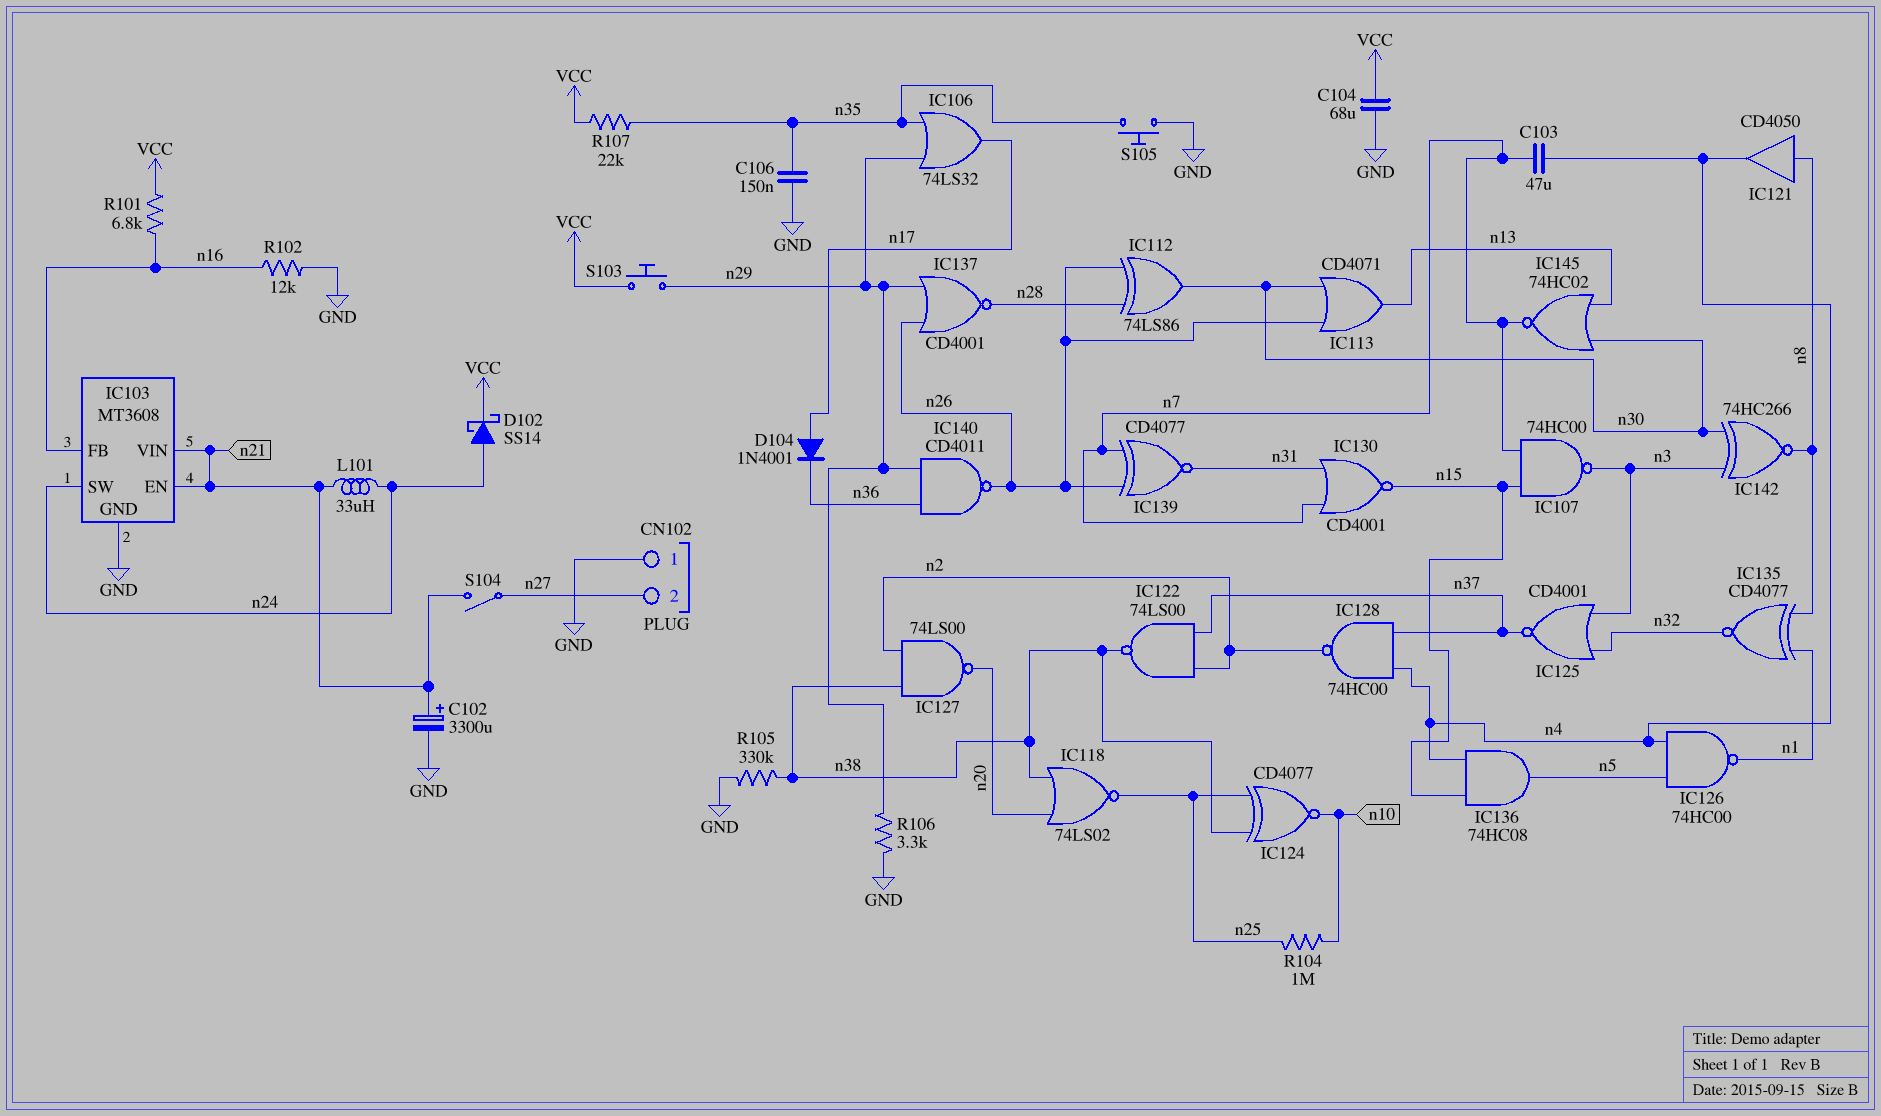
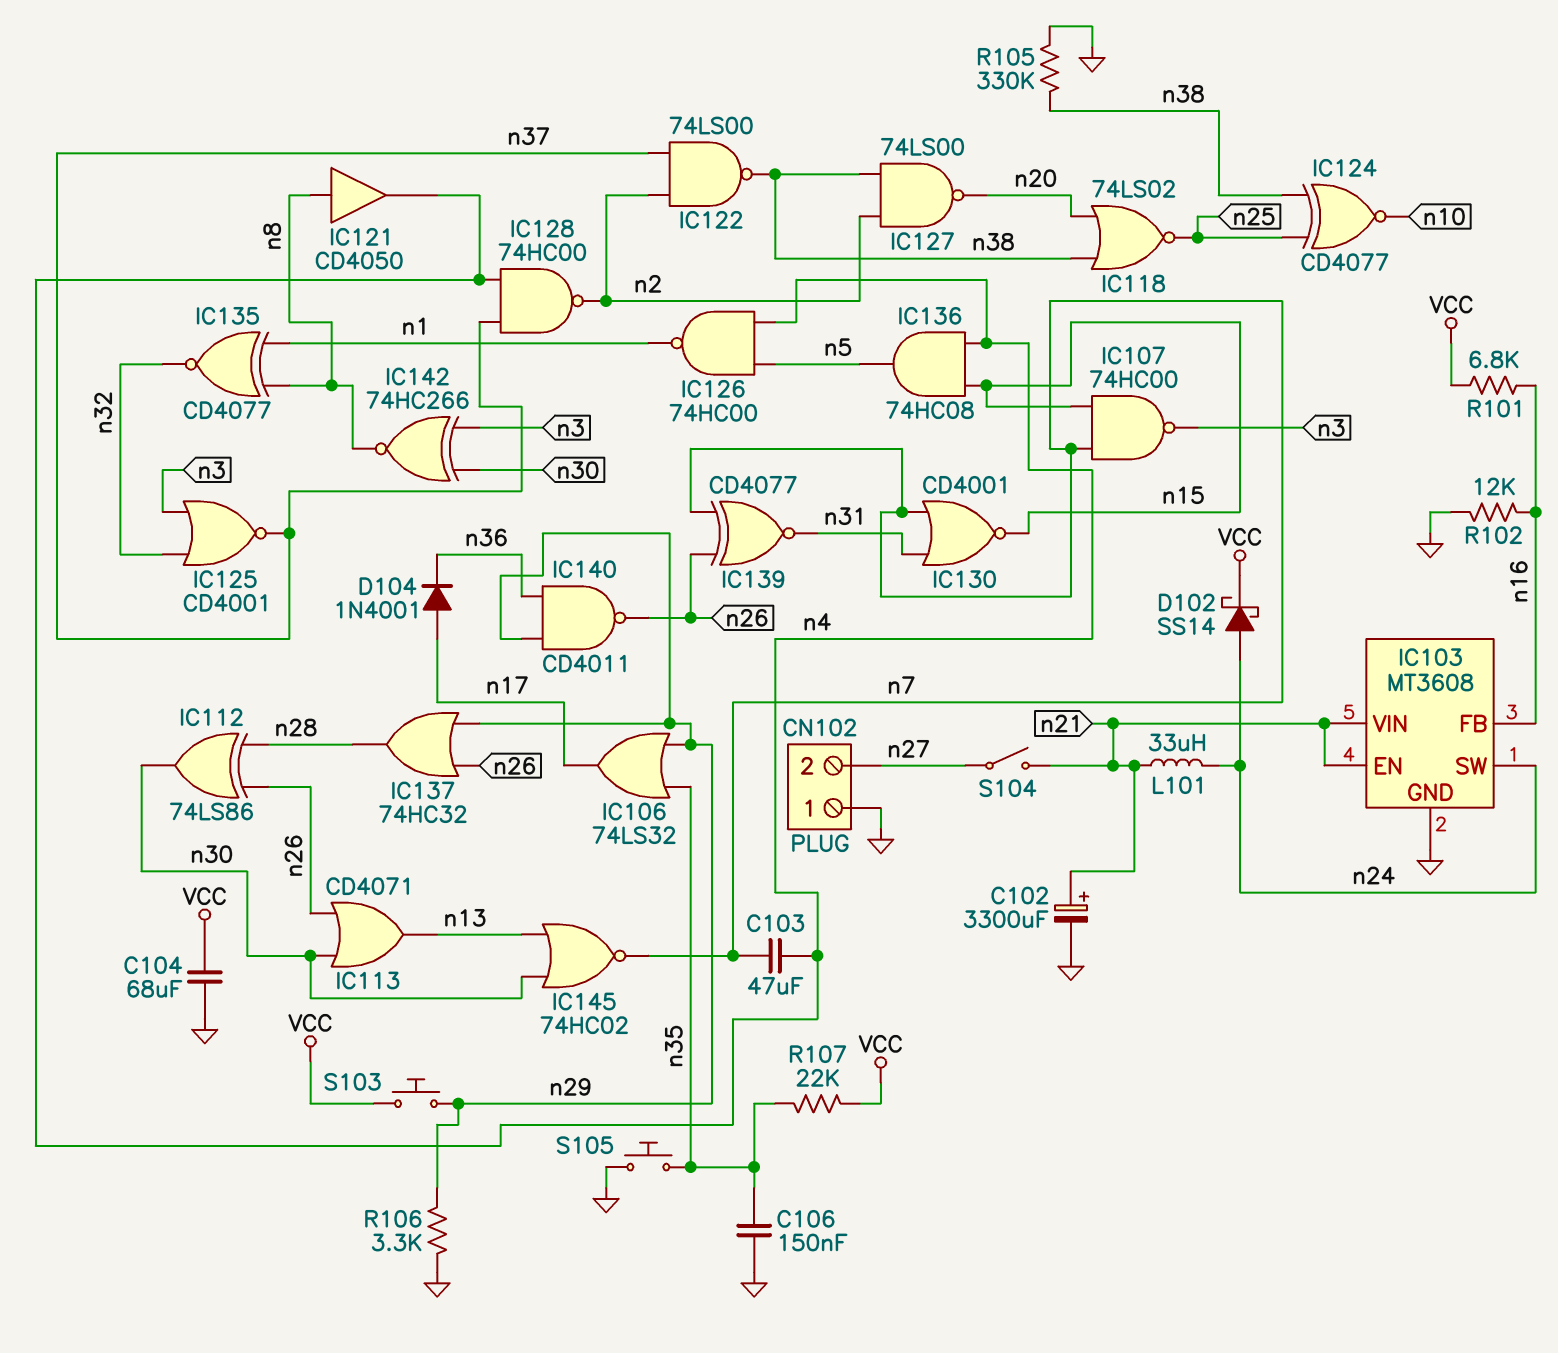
IC137: NOR CD4001 (in n26, in n29, out n28) -> OR 74HC32 (in n26, in n29, out n28)
R104: 1M (n10, n25) -> none

